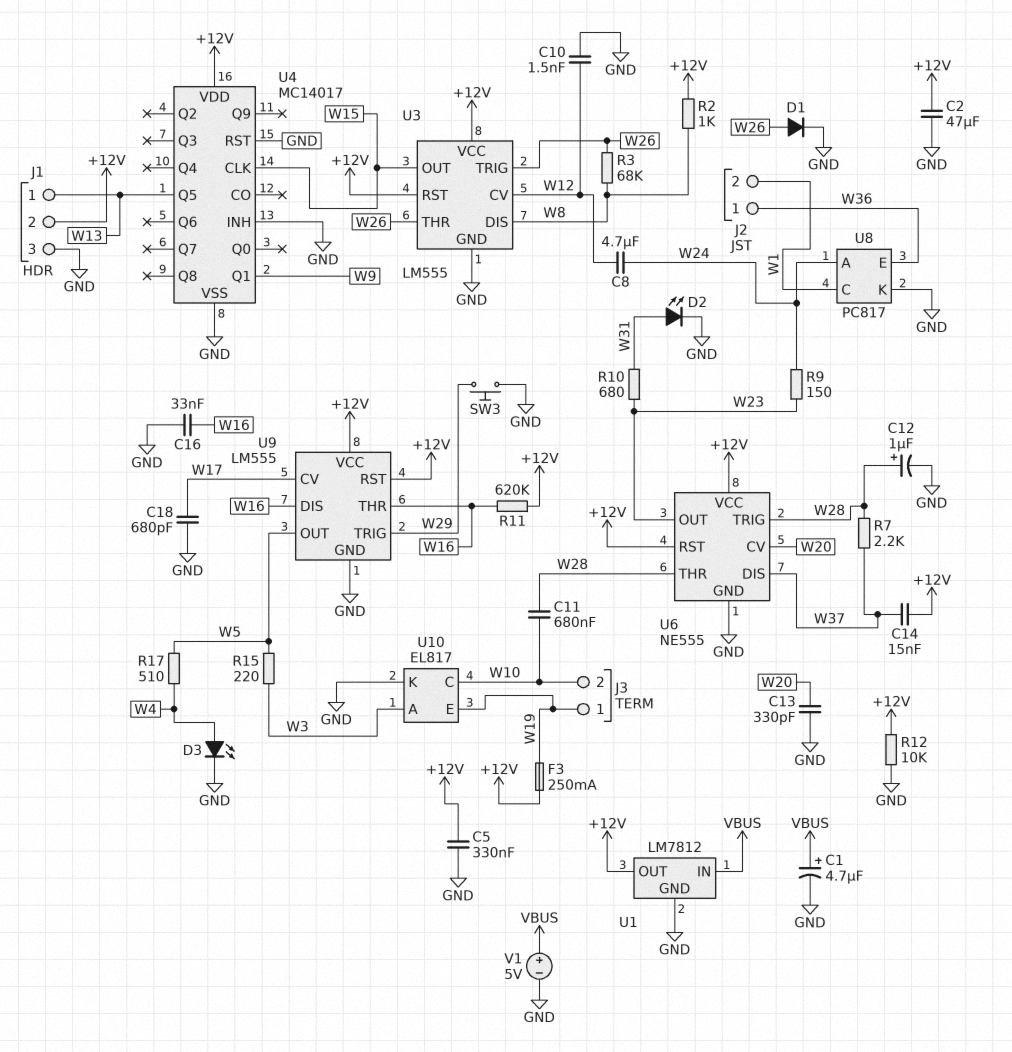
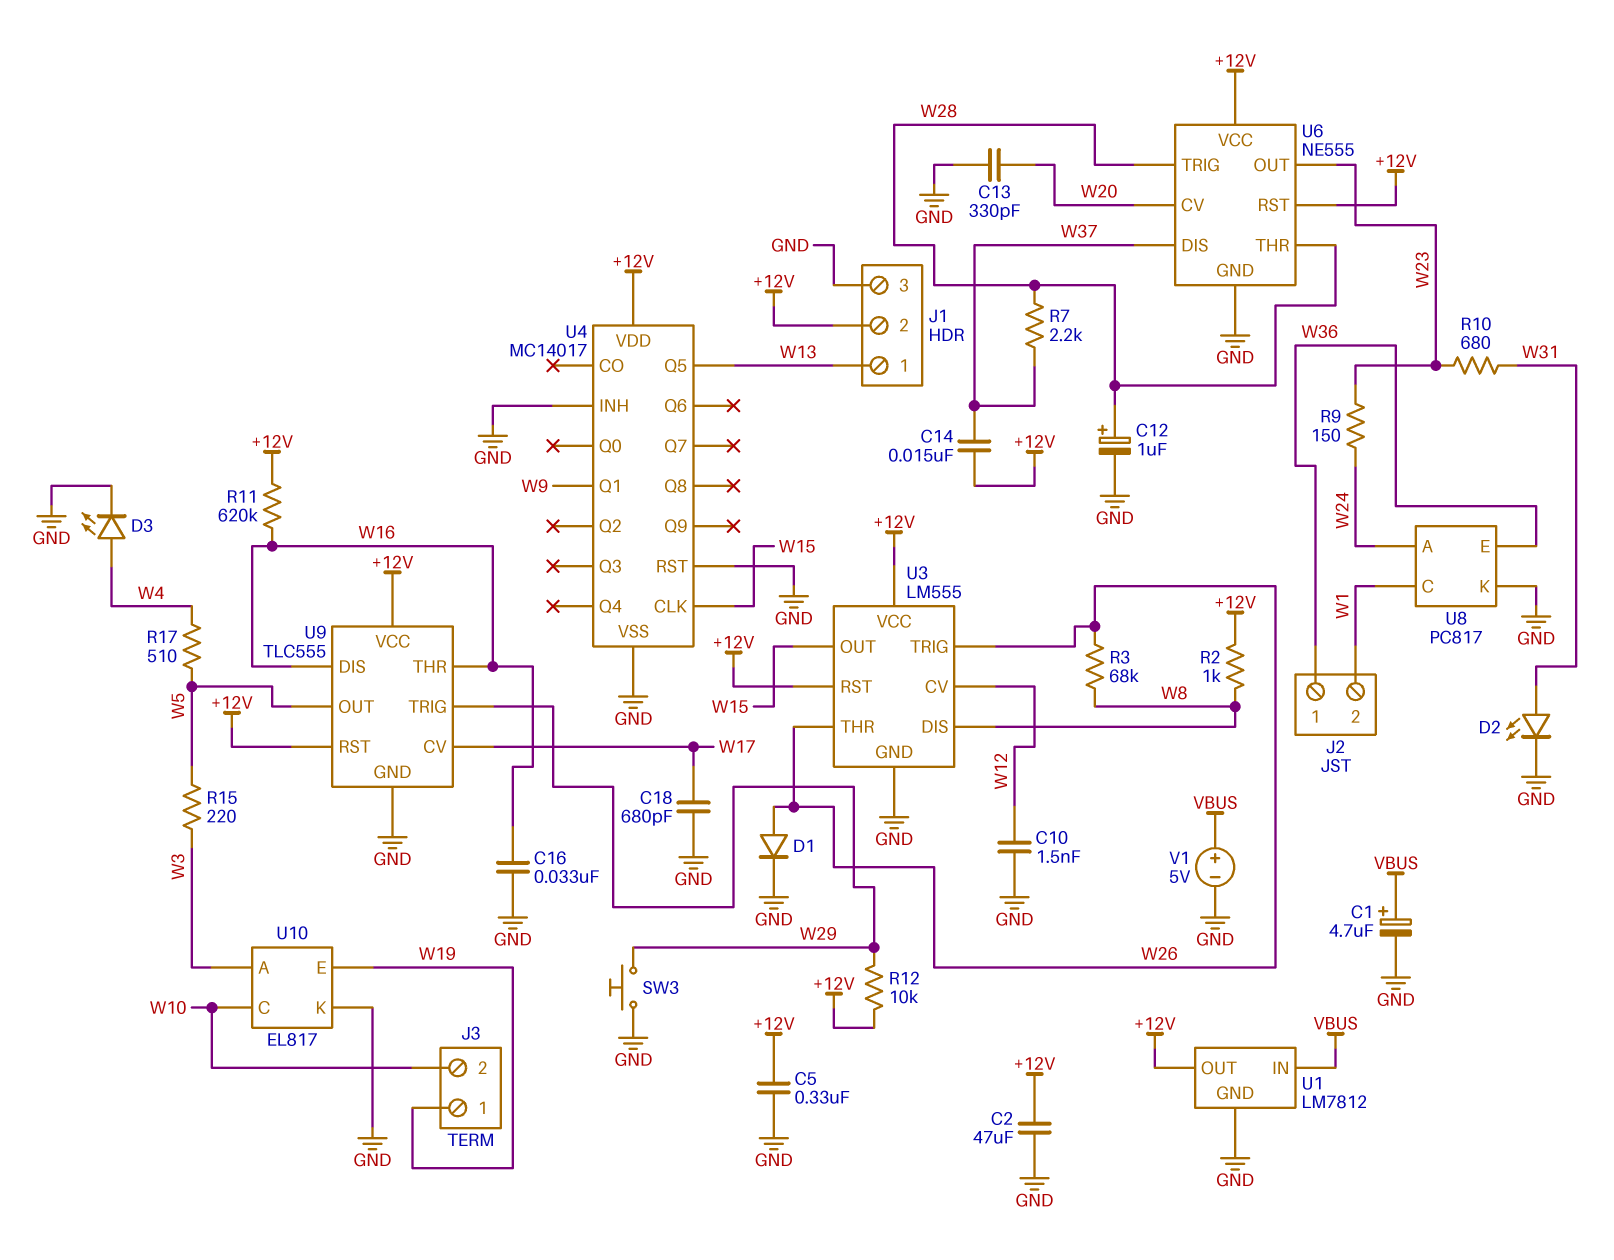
C8: 4.7uF (W12, W24) -> none
C11: 680nF (W10, W28) -> none
F3: 250mA (+12V, W19) -> none
R12: 10k (+12V, GND) -> 10k (+12V, W29)
U9: LM555 -> TLC555

